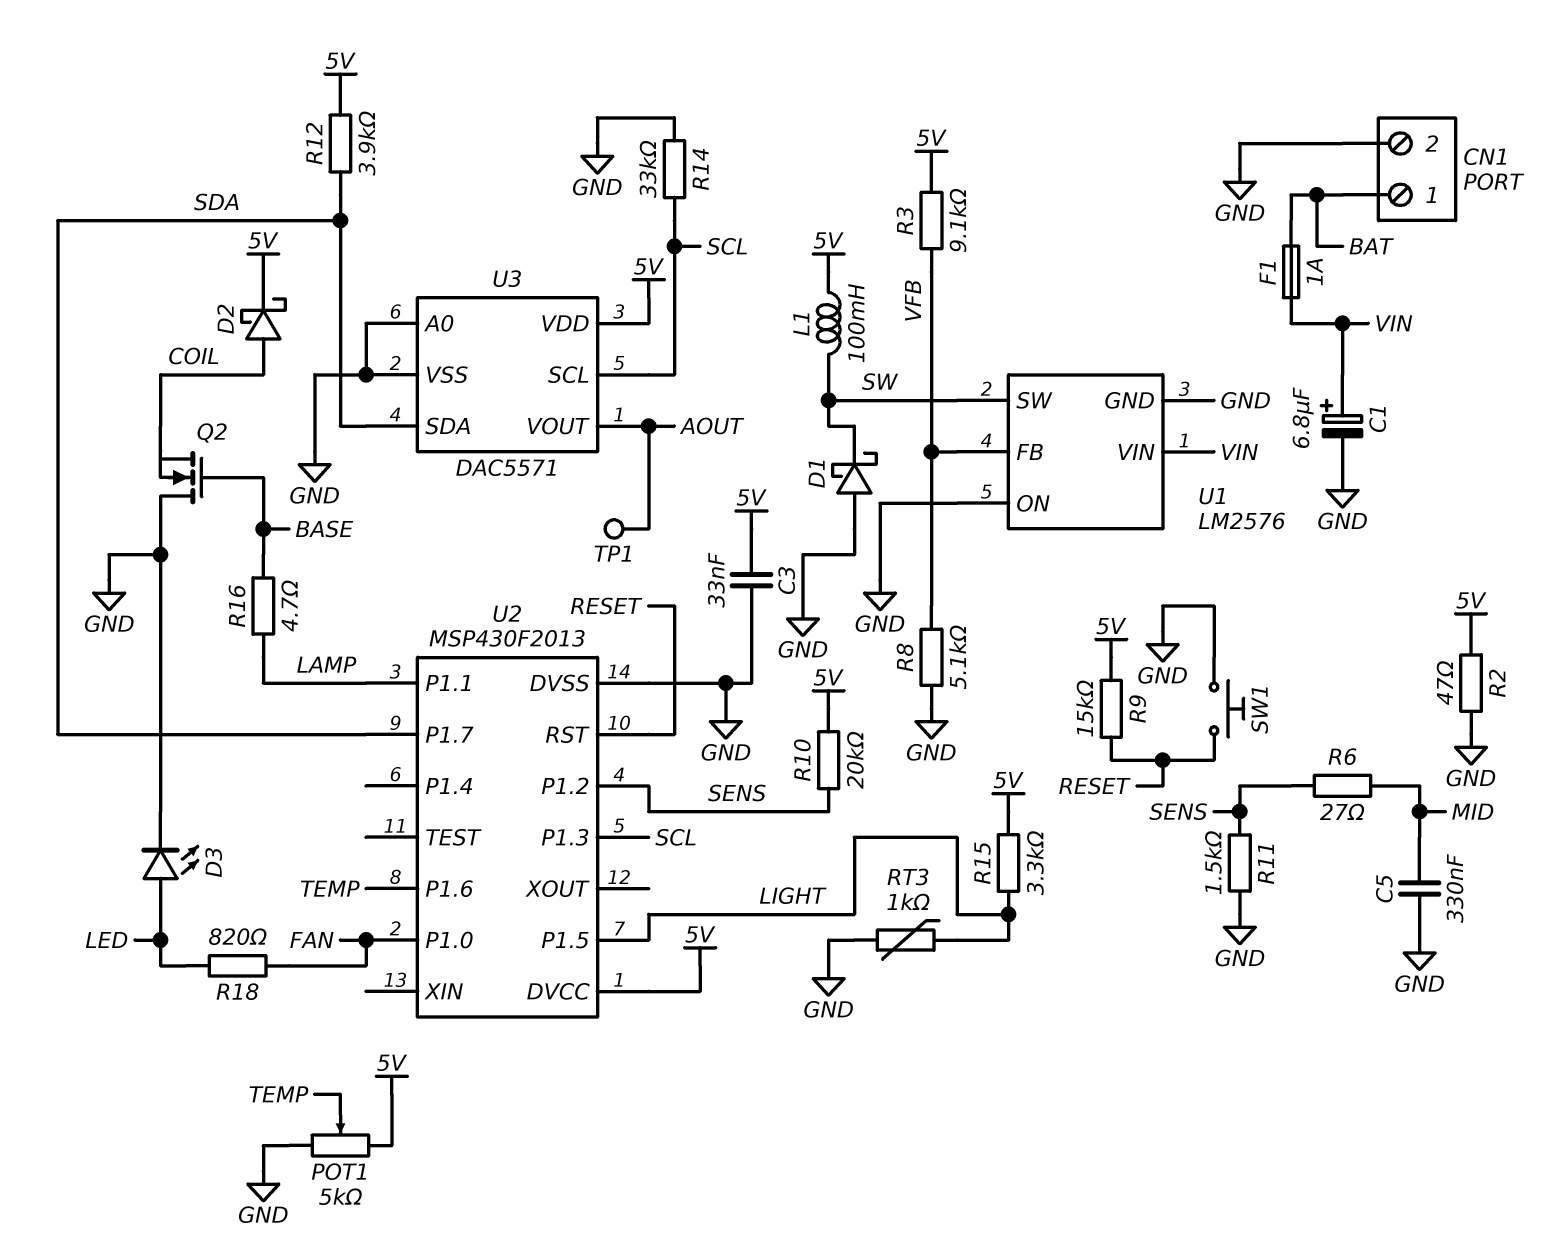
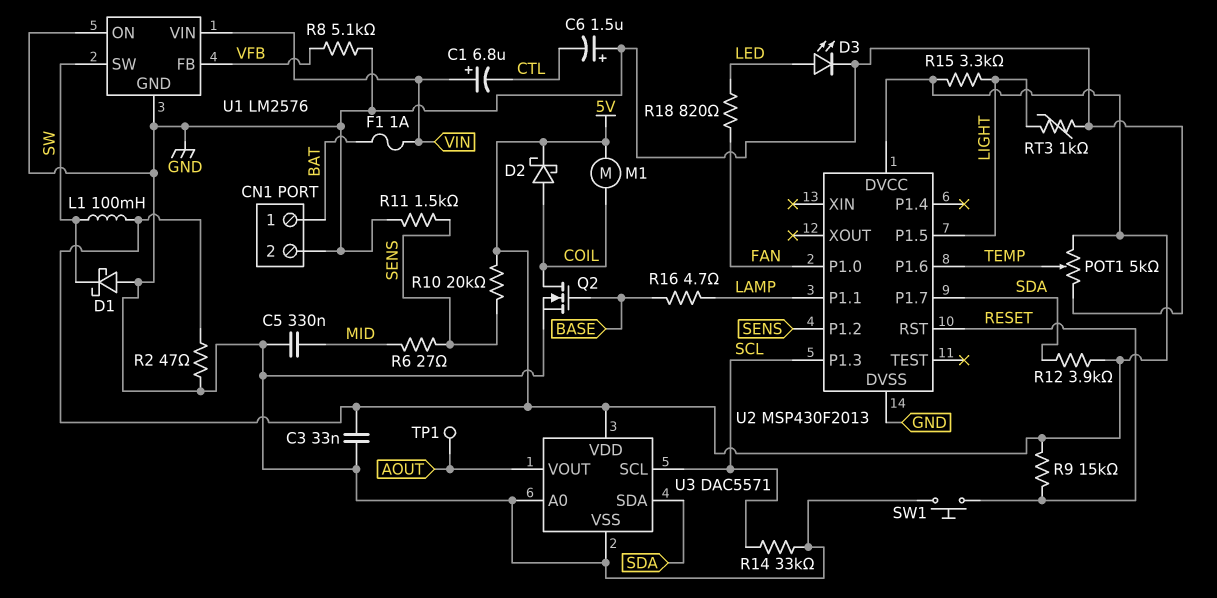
C1: 6.8uF (plus VIN, minus GND) -> 6.8uF (plus VIN, minus CTL)
C6: none -> 1.5uF (plus GND, minus CTL)
M1: none -> motor (5V, COIL)
Q2: NMOS (G BASE, D GND, S COIL) -> NMOS (G BASE, D COIL, S GND)
R3: 9.1k (5V, VFB) -> none

